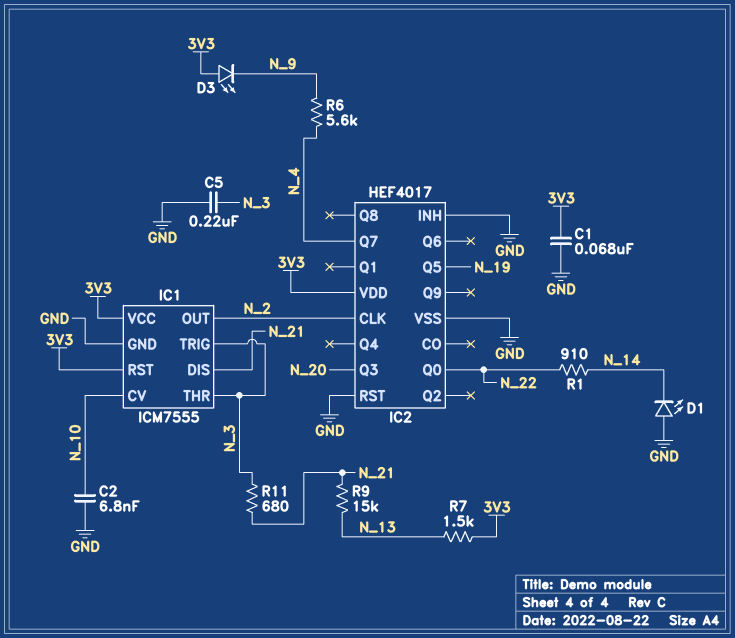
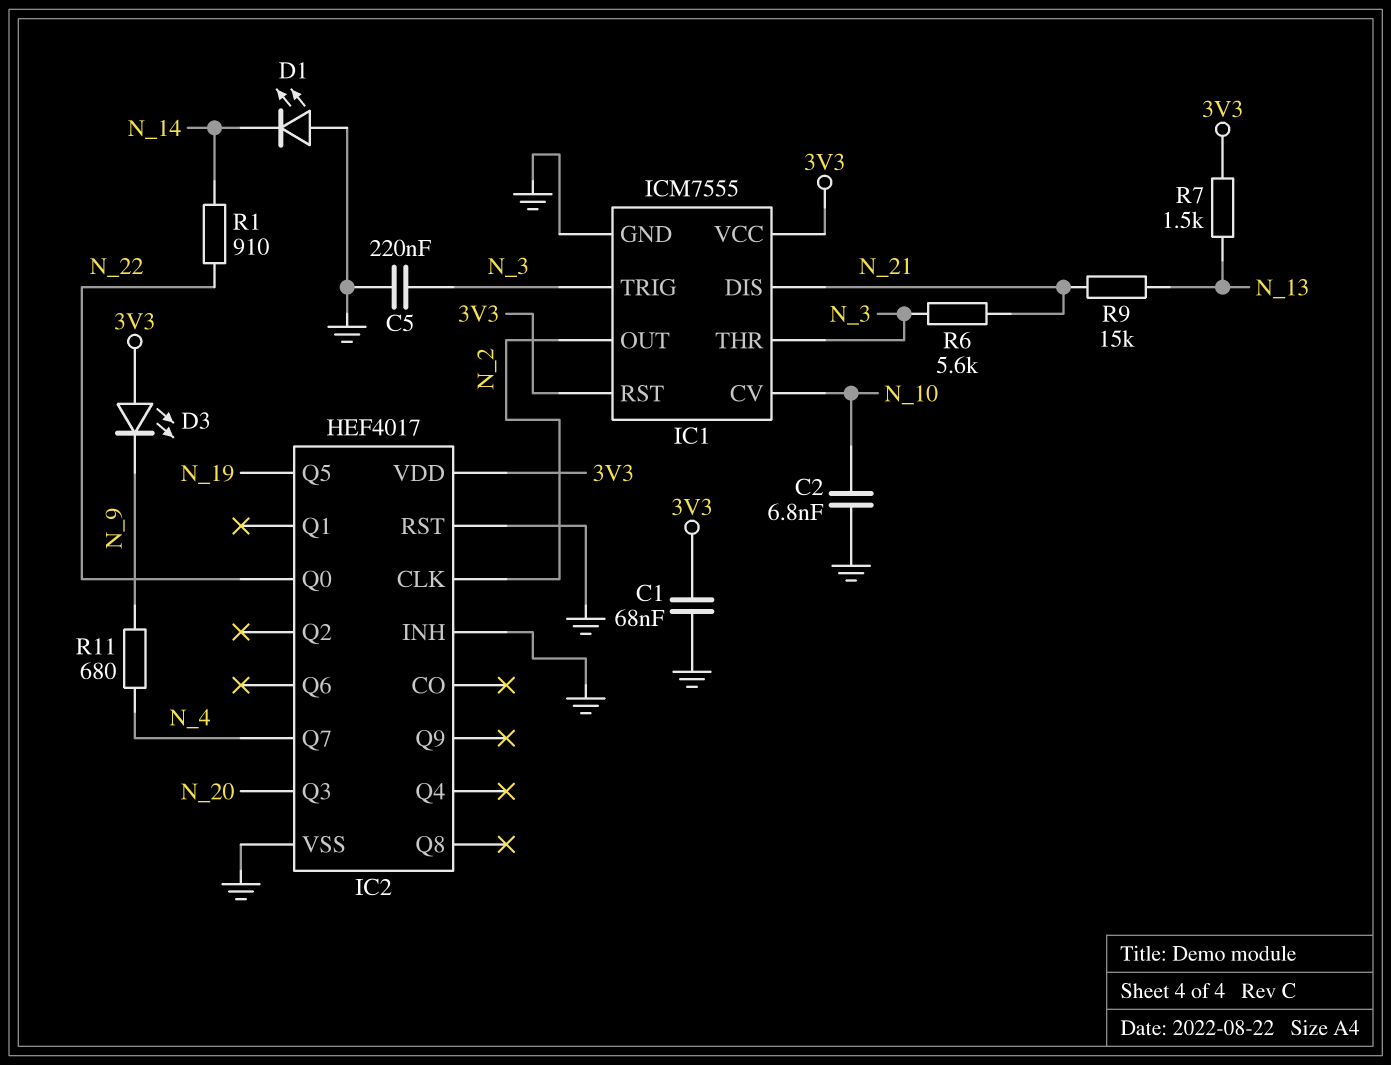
R6: 5.6k (N_4, N_9) -> 5.6k (N_3, N_21)
R11: 680 (N_3, N_21) -> 680 (N_4, N_9)

